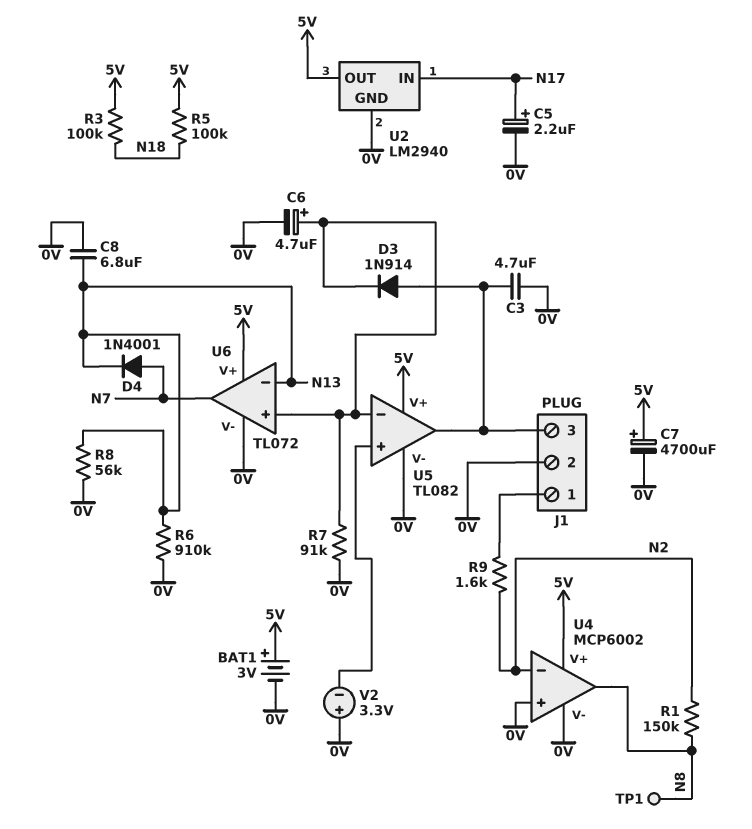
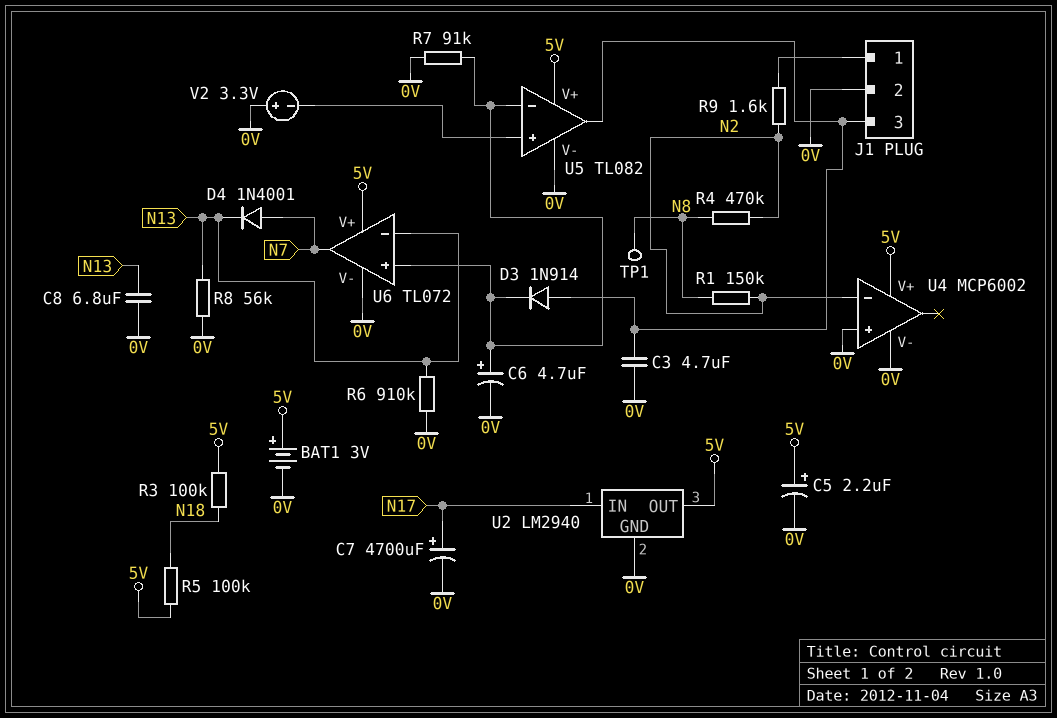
C5: 2.2uF (plus N17, minus 0V) -> 2.2uF (plus 5V, minus 0V)
C7: 4700uF (plus 5V, minus 0V) -> 4700uF (plus N17, minus 0V)
R4: none -> 470k (N2, N8)
U4 pin out: N8 -> none

